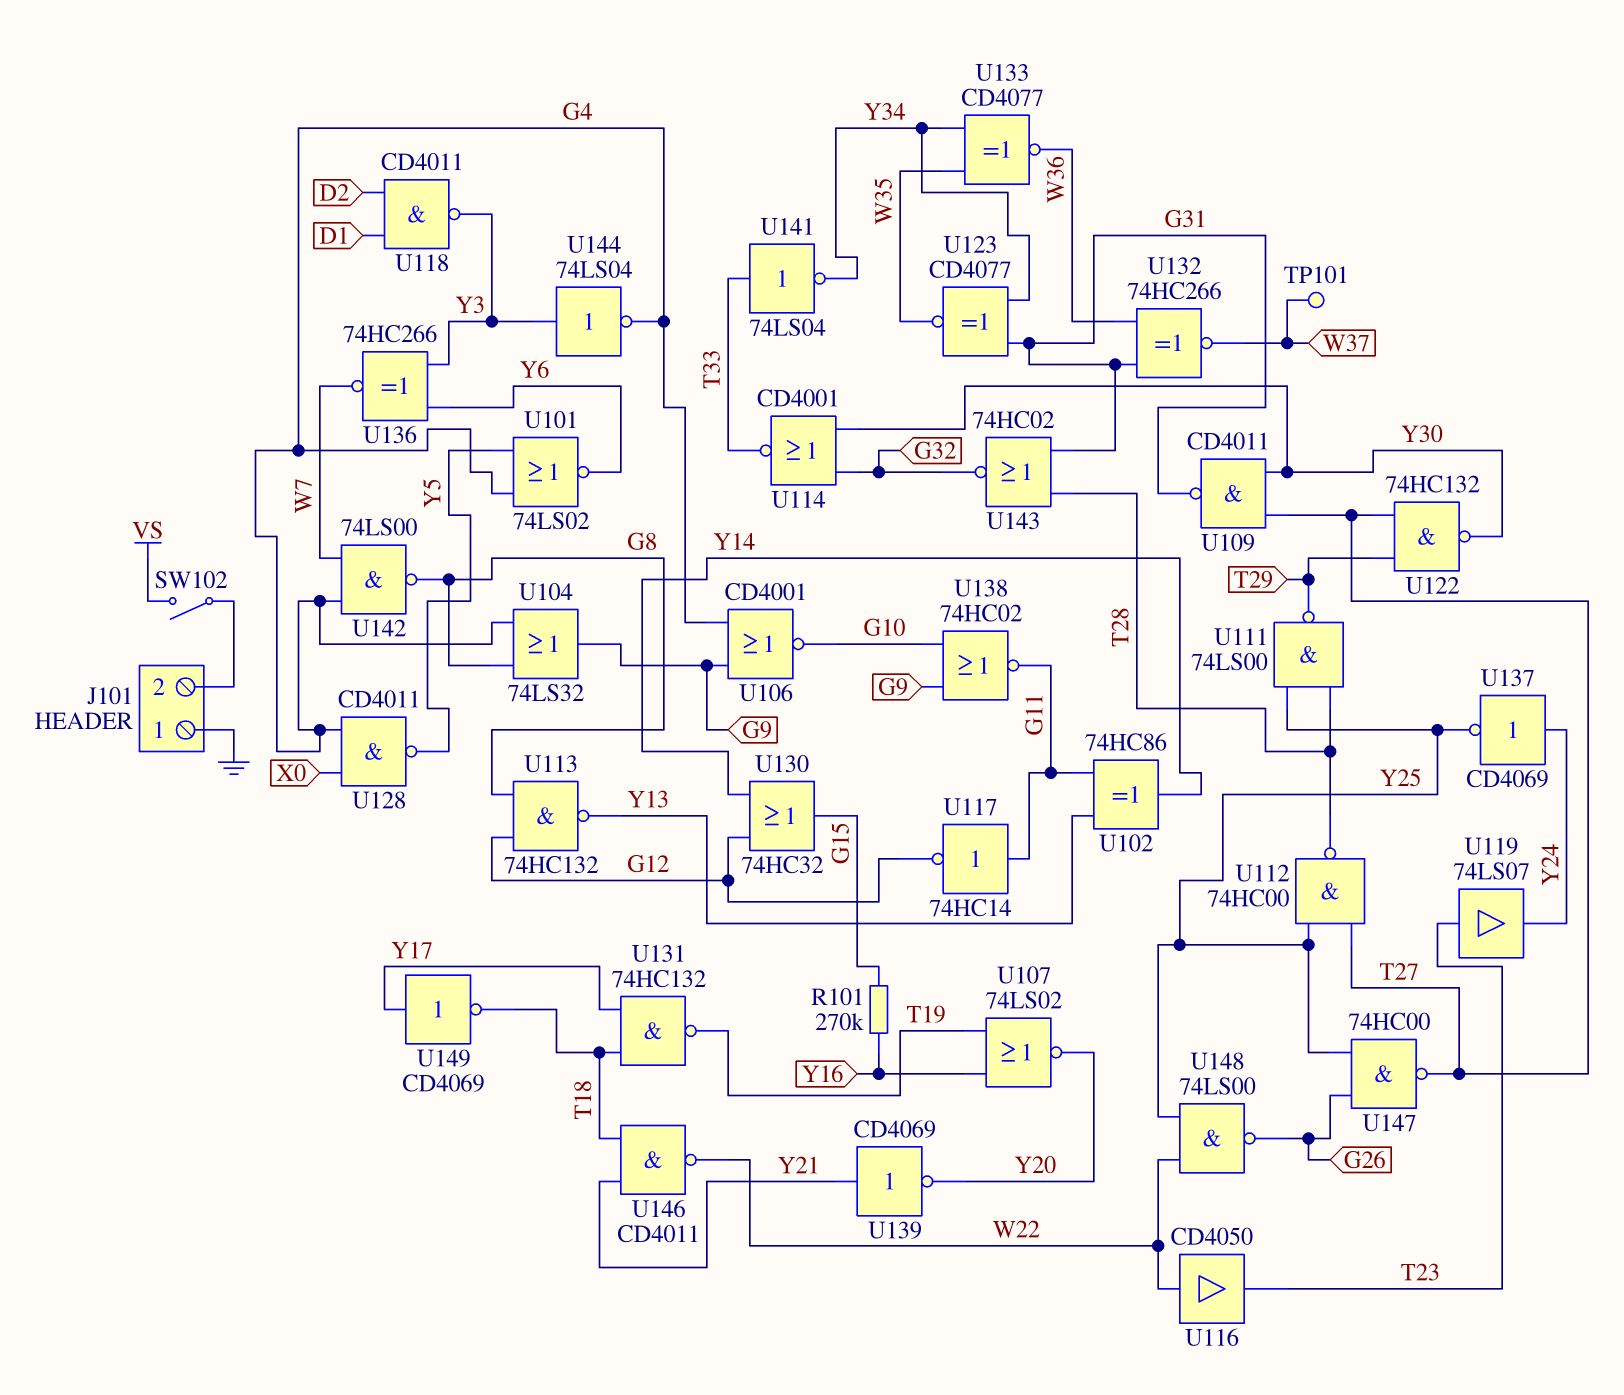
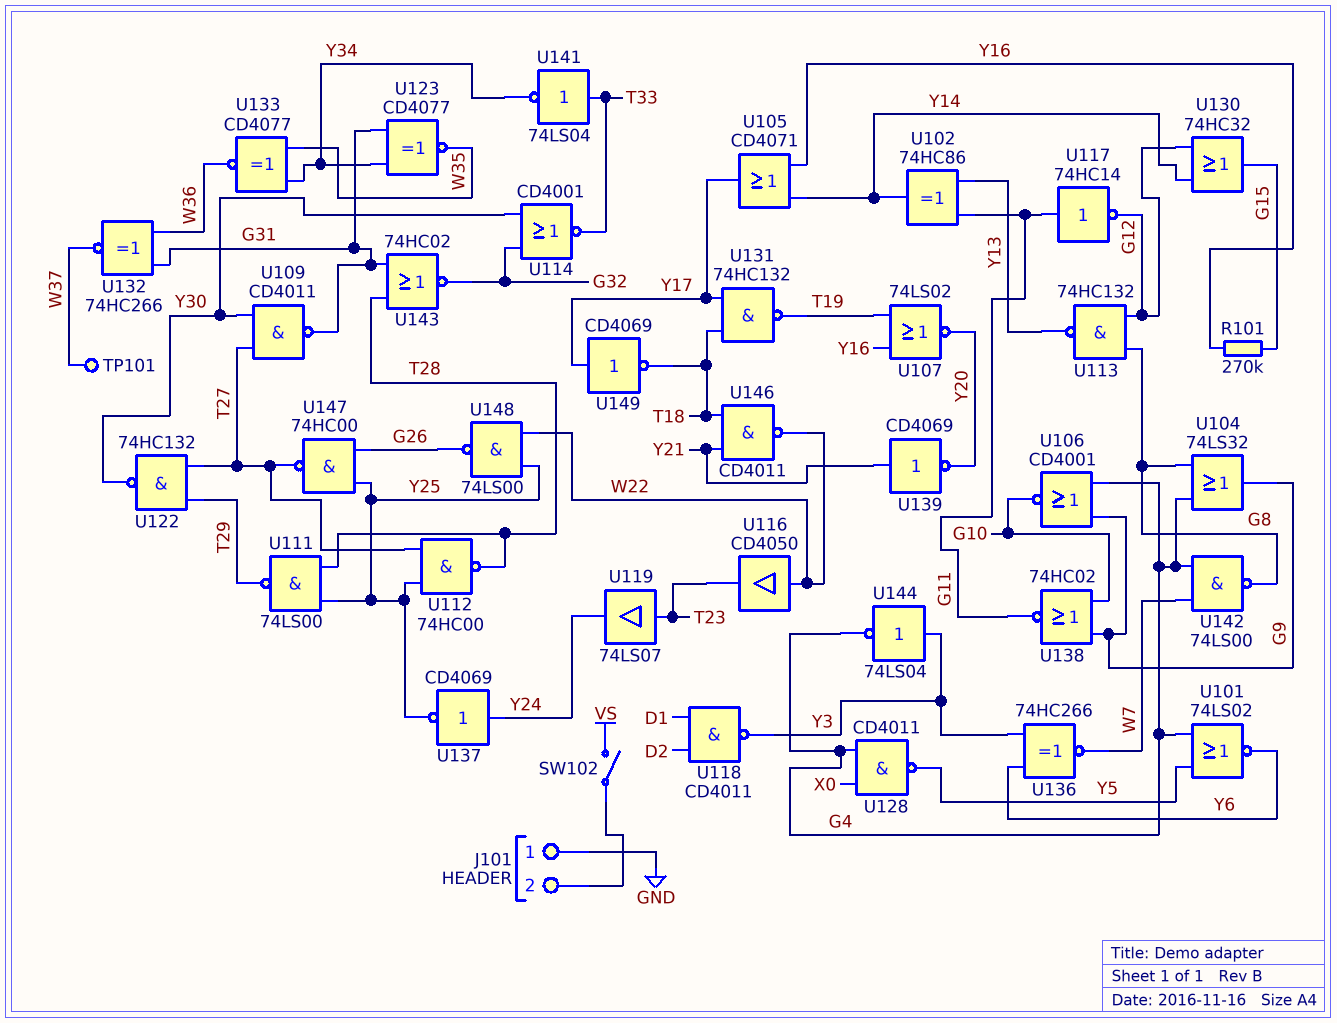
U105: none -> OR CD4071 (in Y14, in Y16, out Y17)

